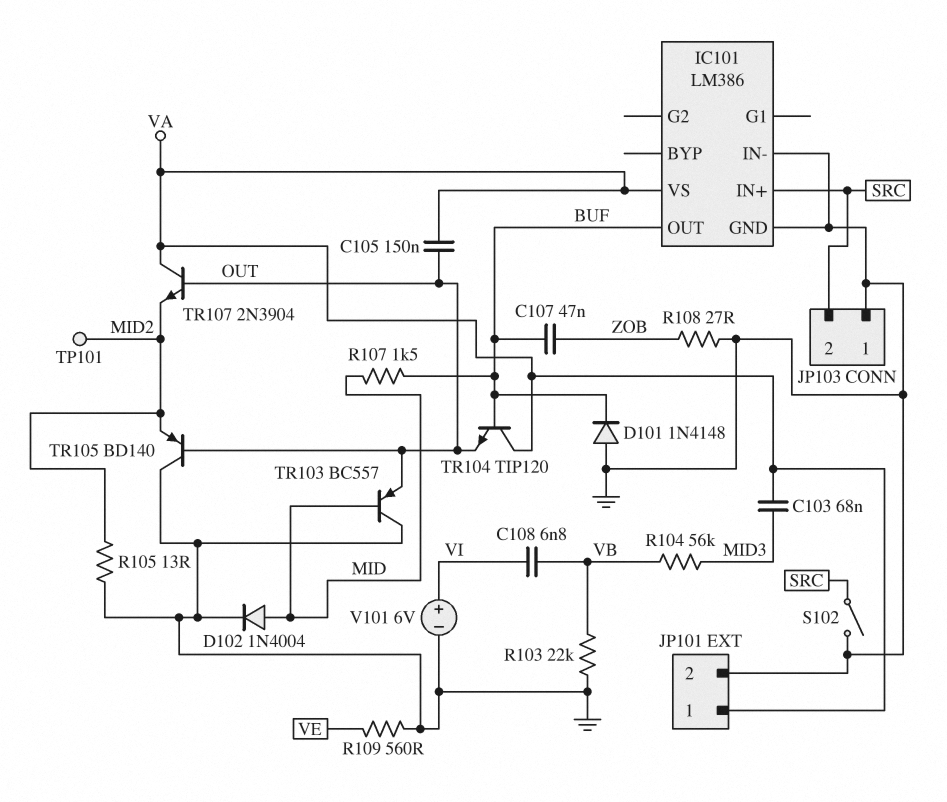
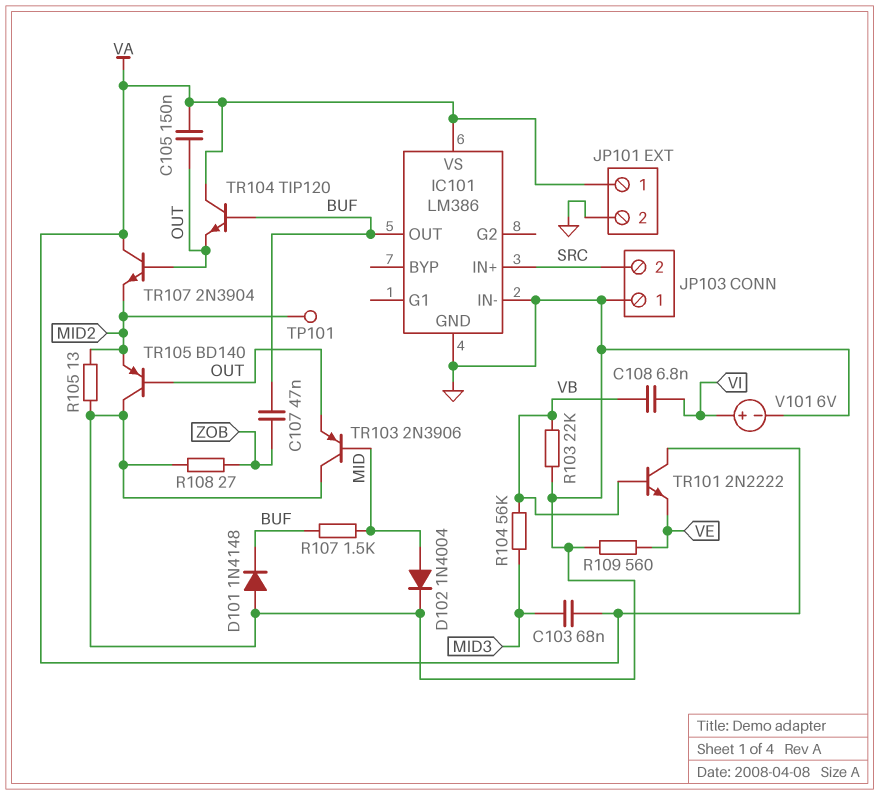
S102: switch (GND, SRC) -> none
TR101: none -> NPN 2N2222 (B VB, C VA, E VE)
TR103: PNP BC557 (B MID, C GND, E OUT) -> PNP 2N3906 (B MID, C GND, E OUT)

